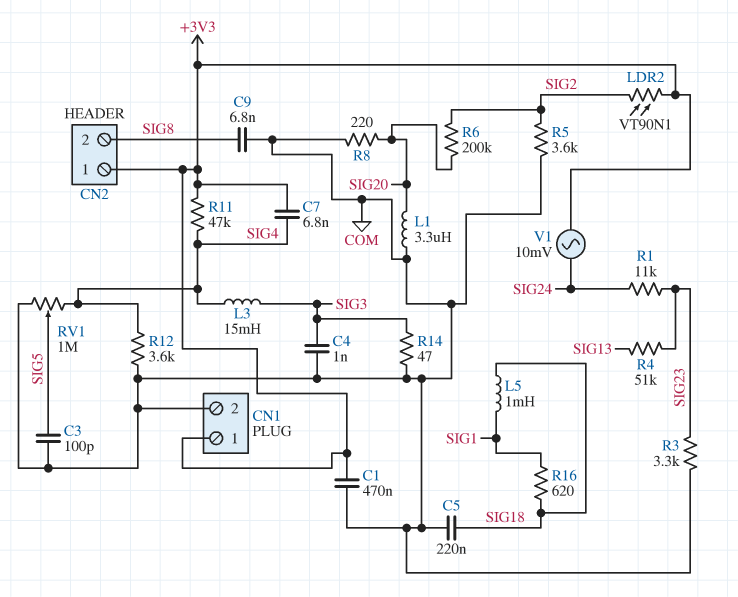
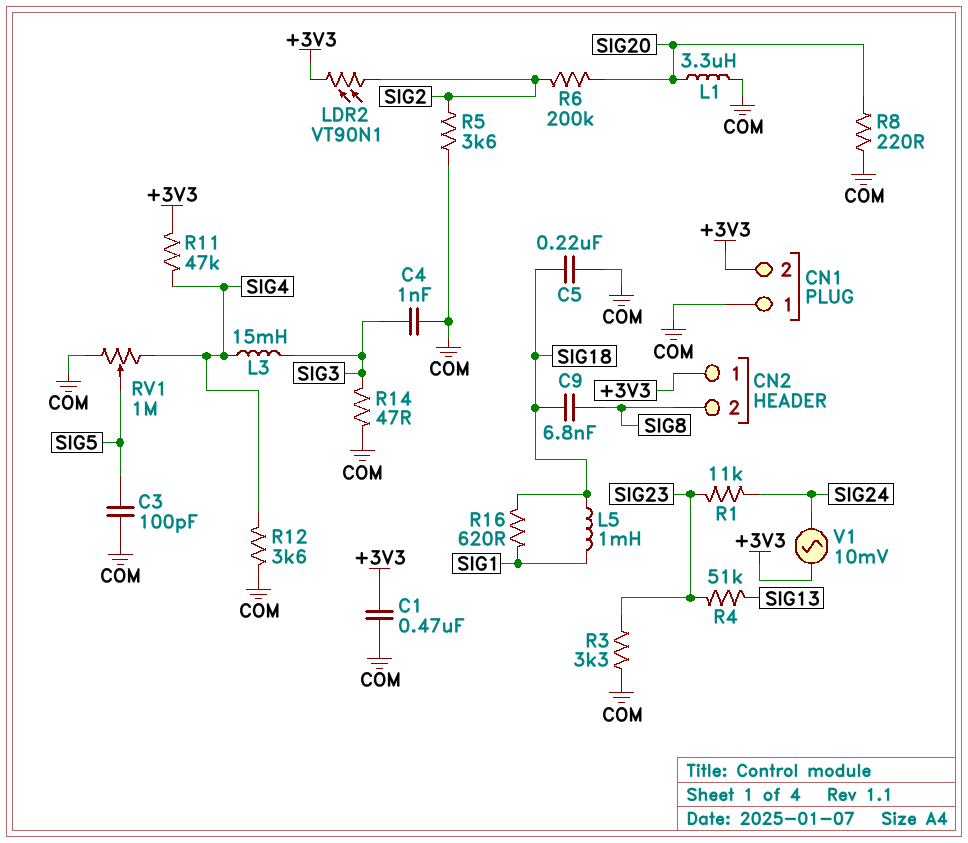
C7: 6.8nF (+3V3, SIG4) -> none
C9: 6.8nF (COM, SIG8) -> 6.8nF (SIG8, SIG18)
CN1 pin 1: +3V3 -> COM
CN1 pin 2: COM -> +3V3

